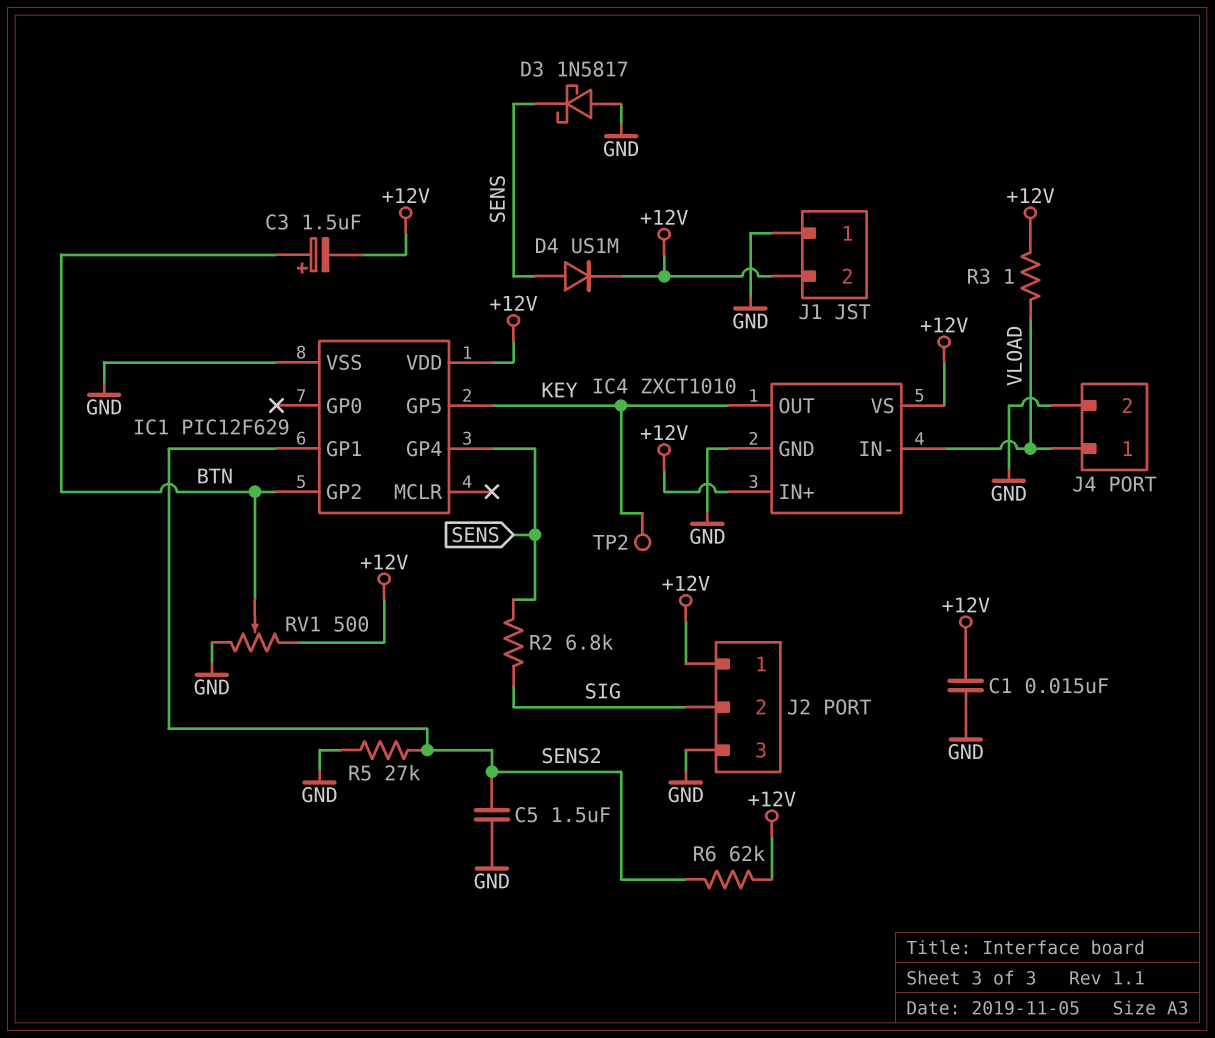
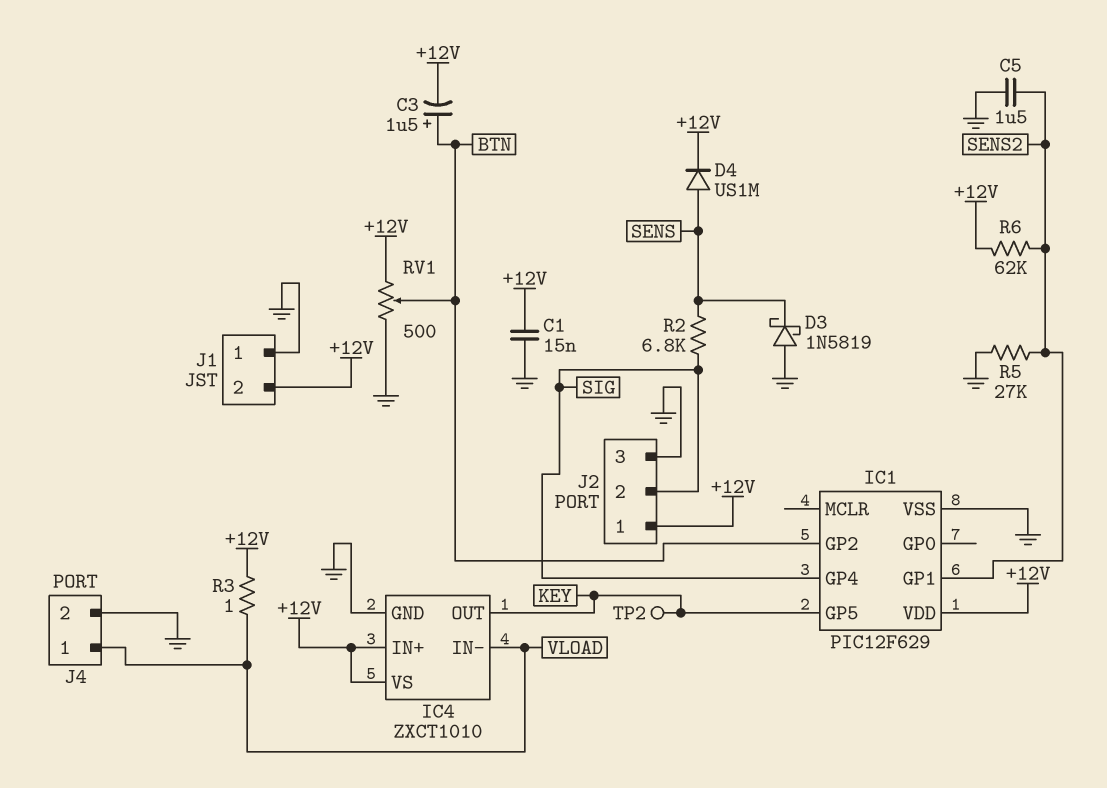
D3: schottky 1N5817 (A GND, K SENS) -> schottky 1N5819 (A GND, K SENS)
IC1 pin GP4: SENS -> SIG

